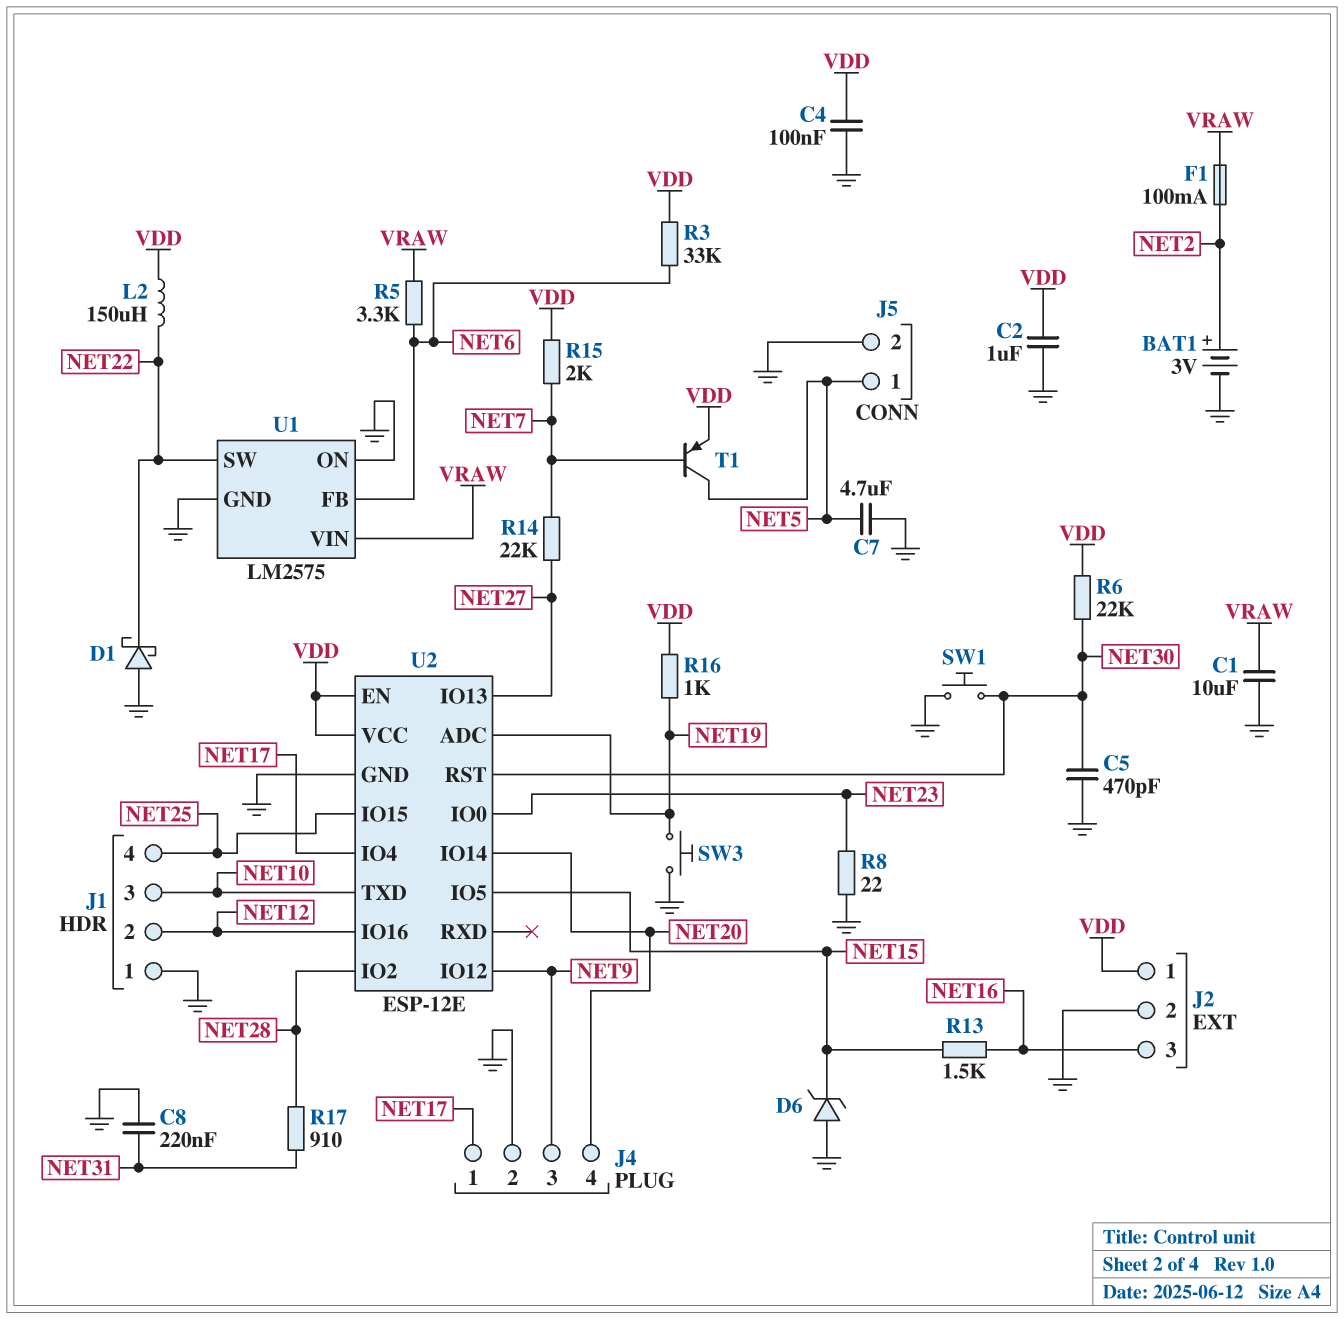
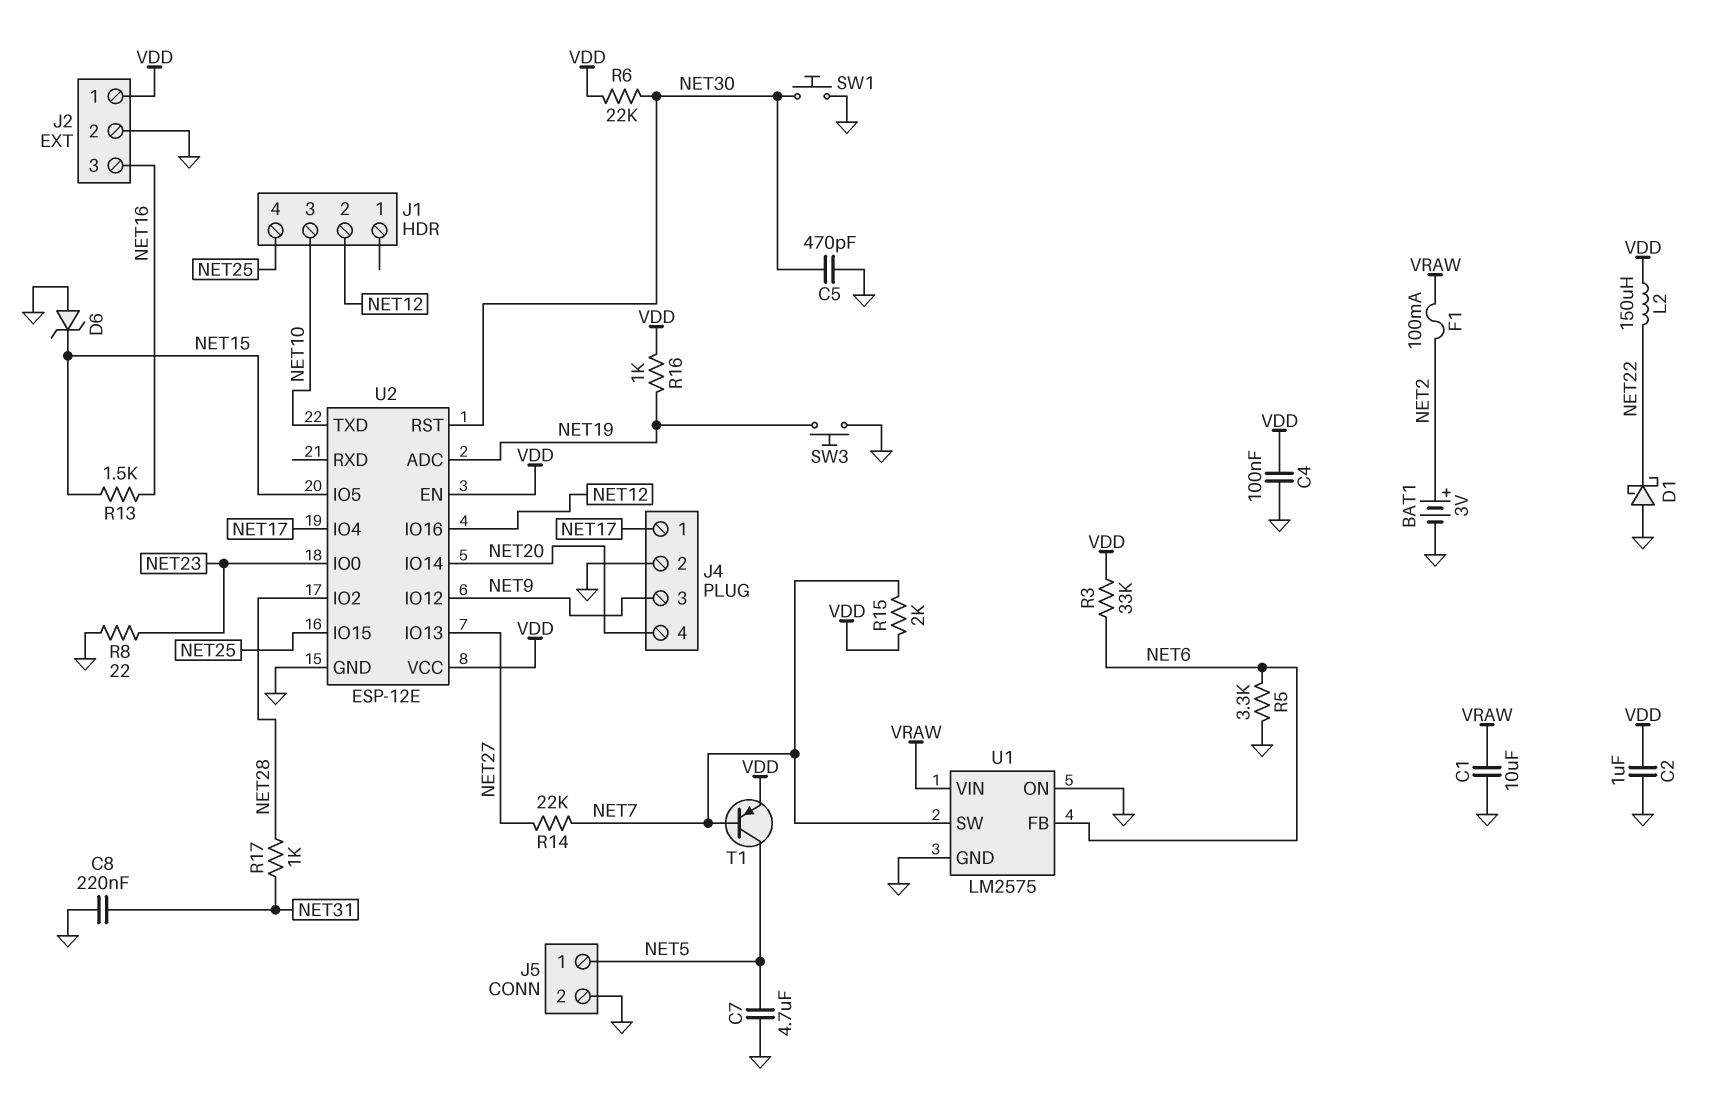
J1 pin 1: GND -> none
R5: 3.3k (NET6, VRAW) -> 3.3k (GND, NET6)
R17: 910 (NET28, NET31) -> 1k (NET28, NET31)
U1 pin SW: NET22 -> NET7

